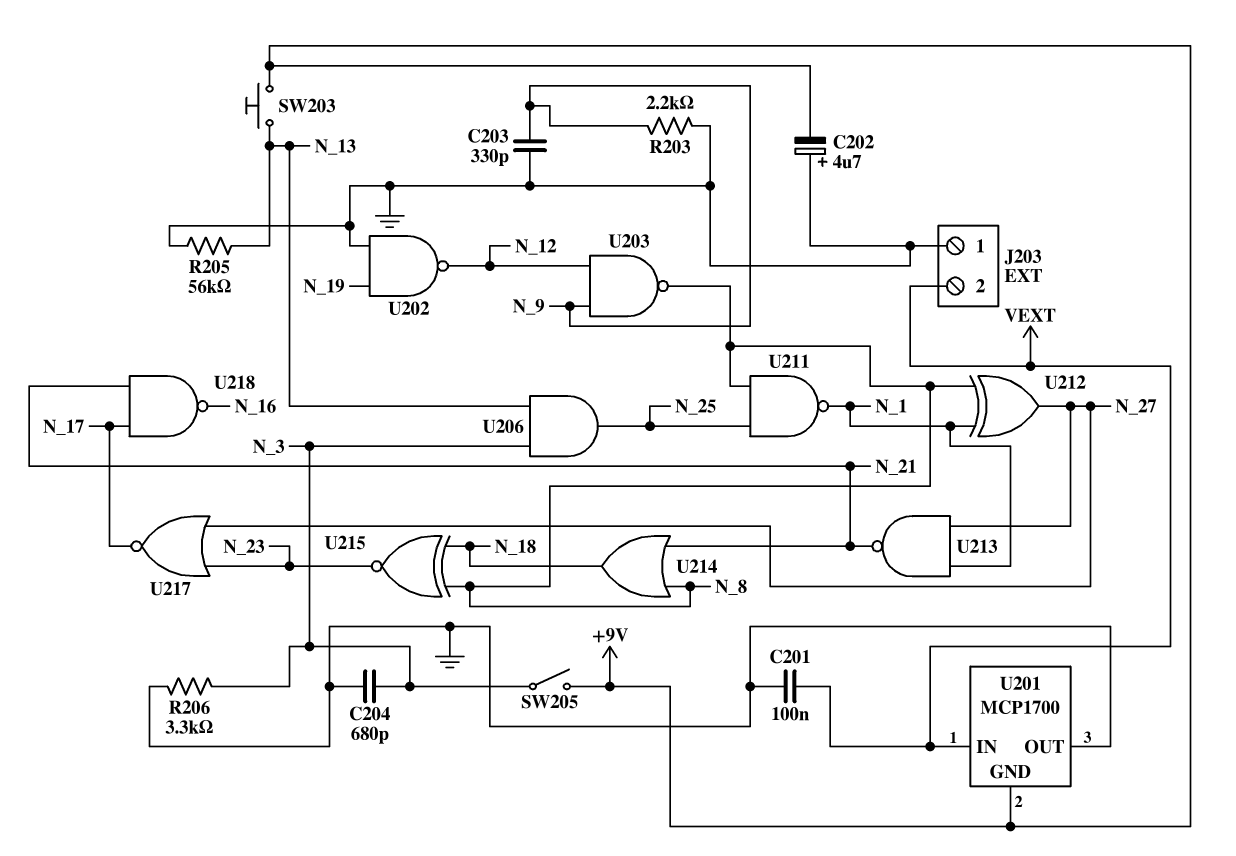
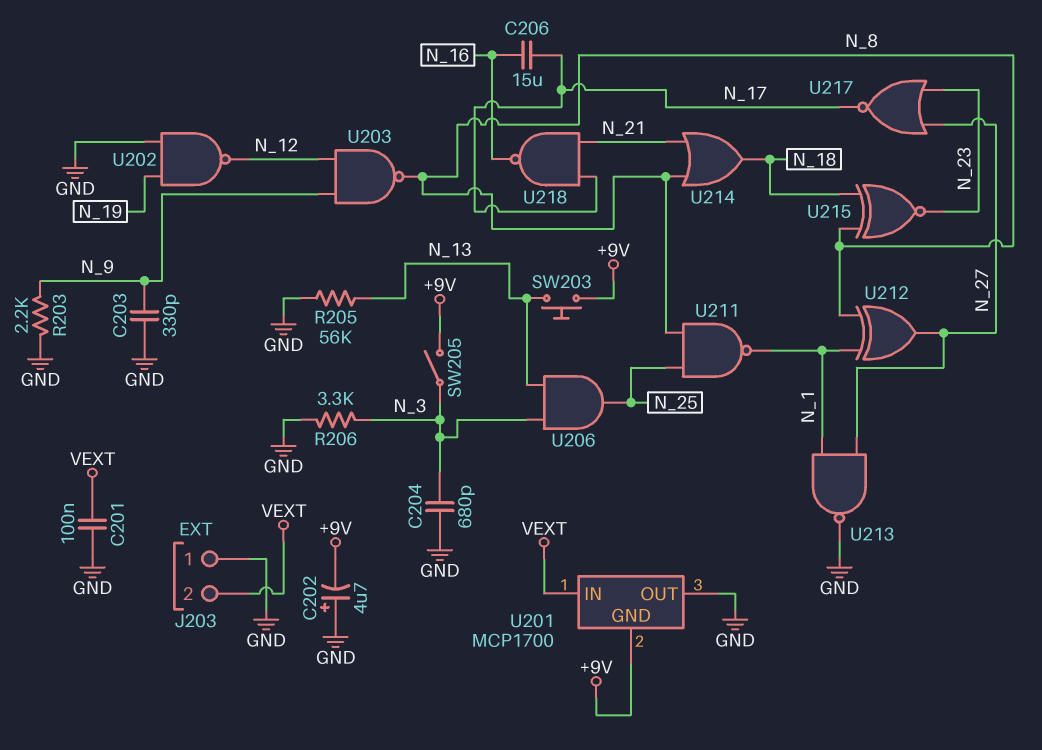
C206: none -> 15uF (N_16, N_17)
U213: NAND (in N_1, in N_27, out N_21) -> NAND (in N_1, in N_27, out GND)

